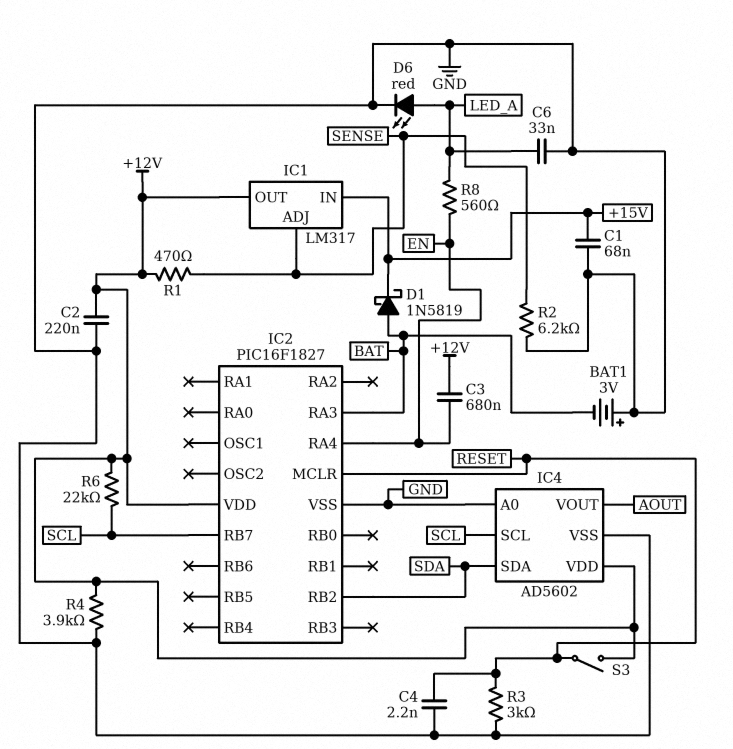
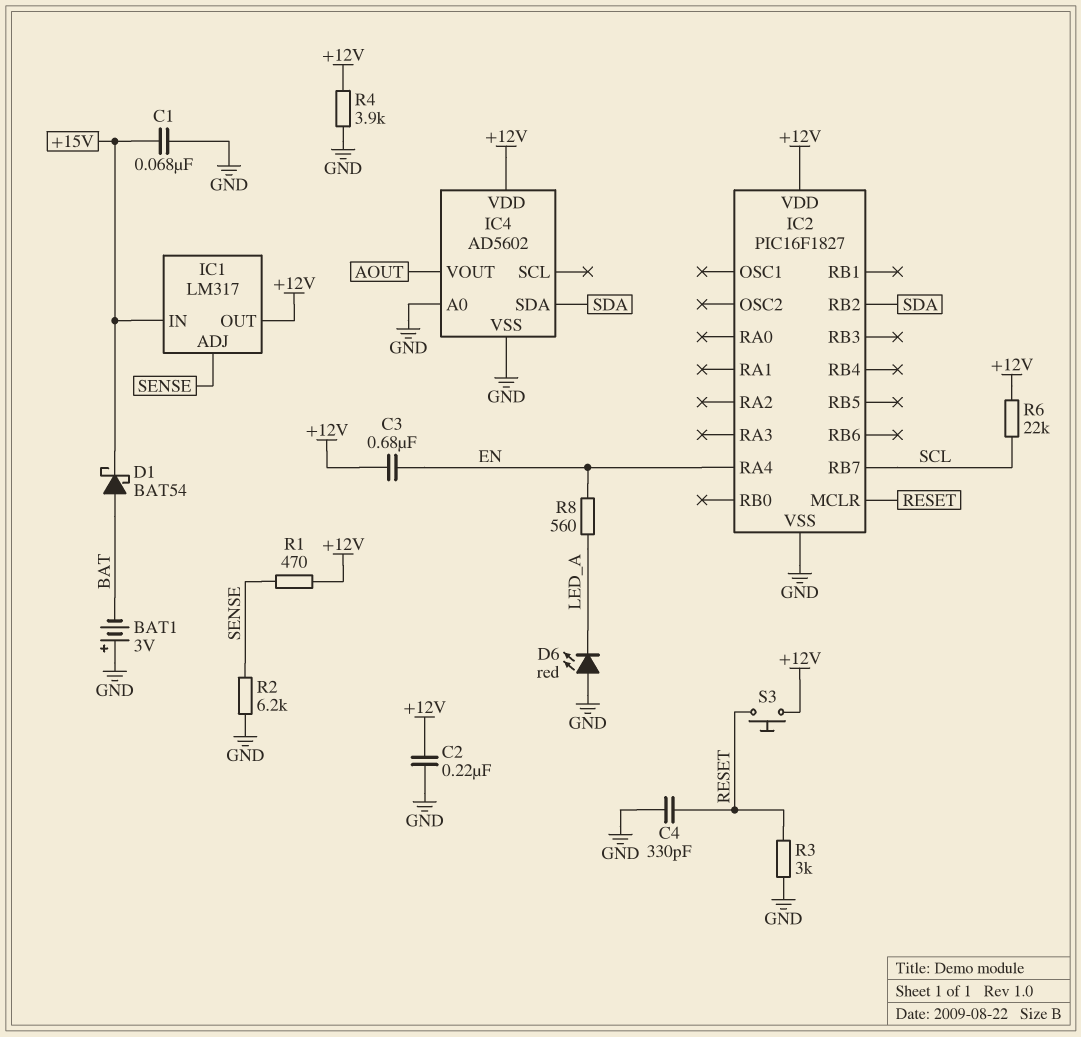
C4: 2.2nF (GND, RESET) -> 330pF (GND, RESET)
C6: 33nF (GND, LED_A) -> none
D1: schottky 1N5819 (A BAT, K +15V) -> schottky BAT54 (A BAT, K +15V)
D6: LED red (A LED_A, K GND) -> LED red (A GND, K LED_A)
IC2 pin RA3: BAT -> none
IC4 pin SCL: SCL -> none
S3: switch (+12V, RESET) -> button (+12V, RESET)

